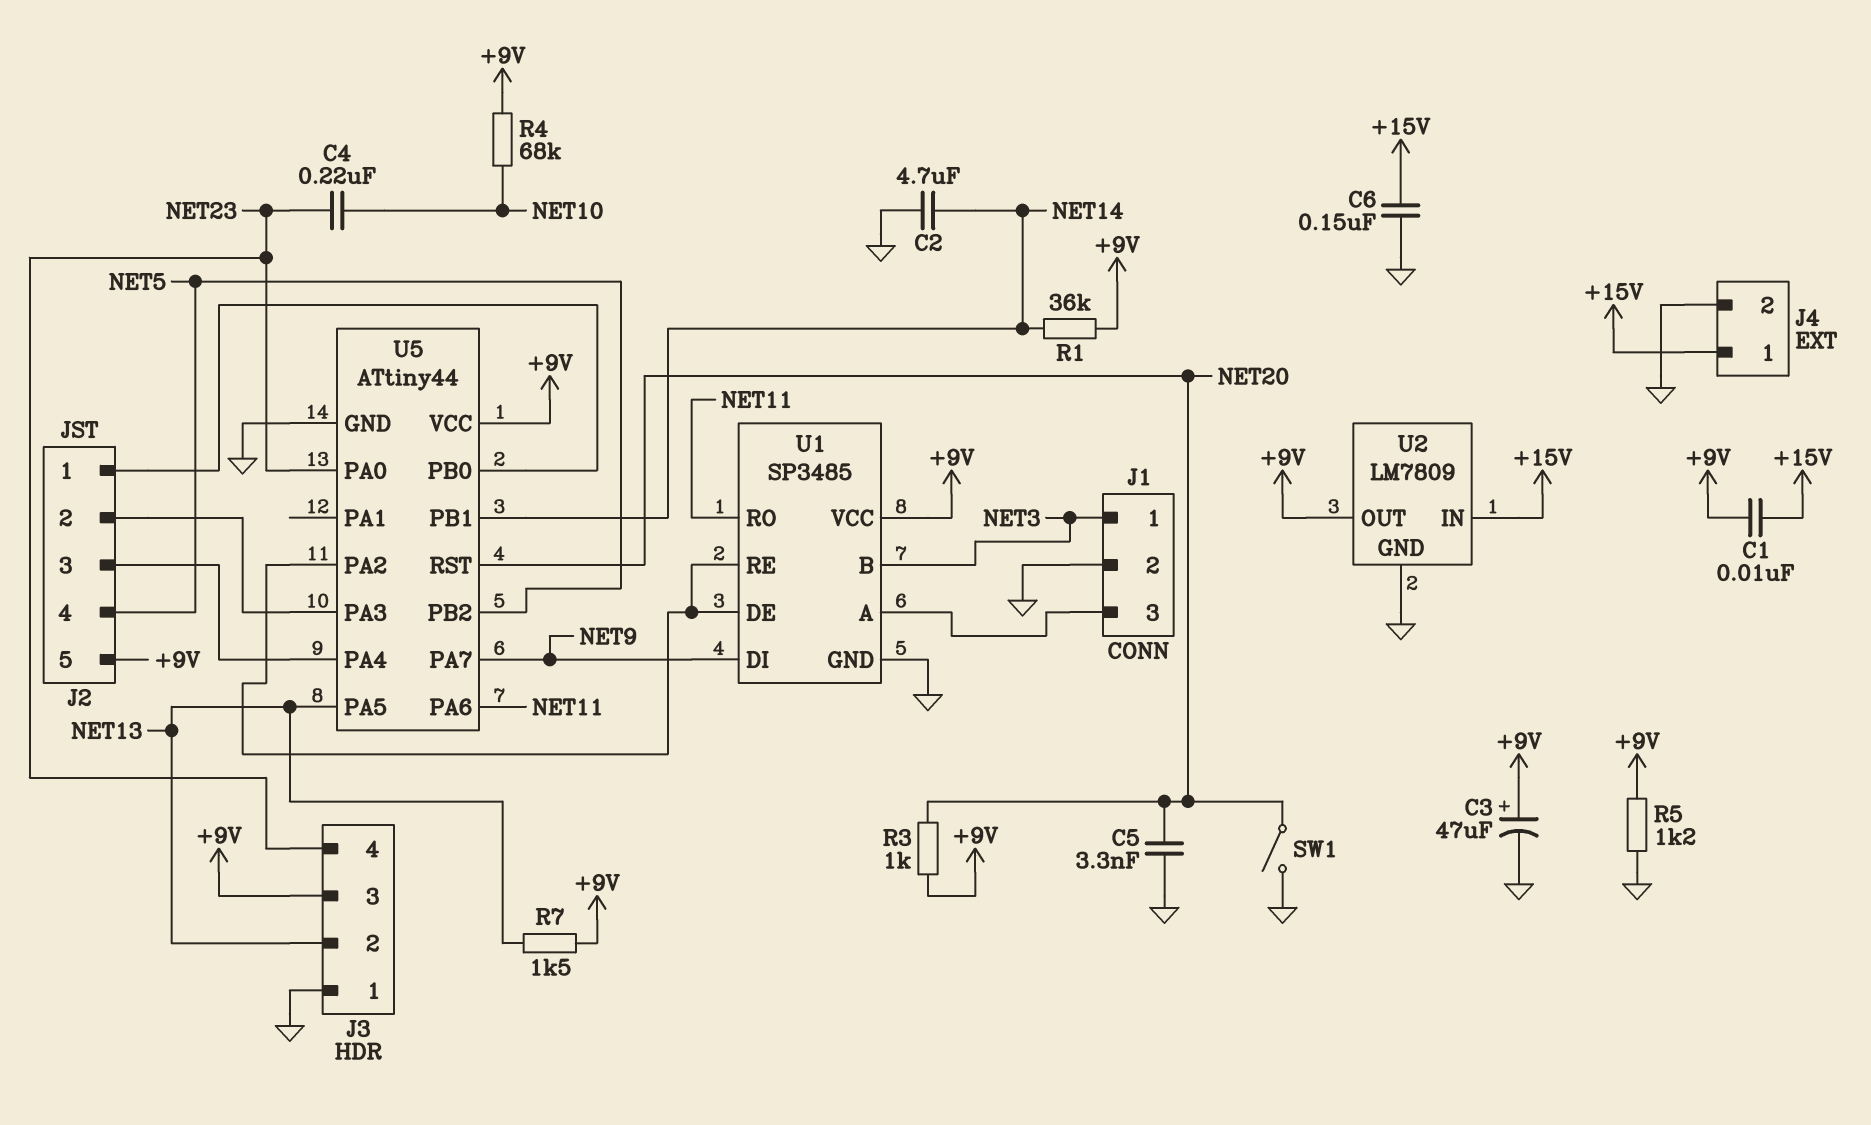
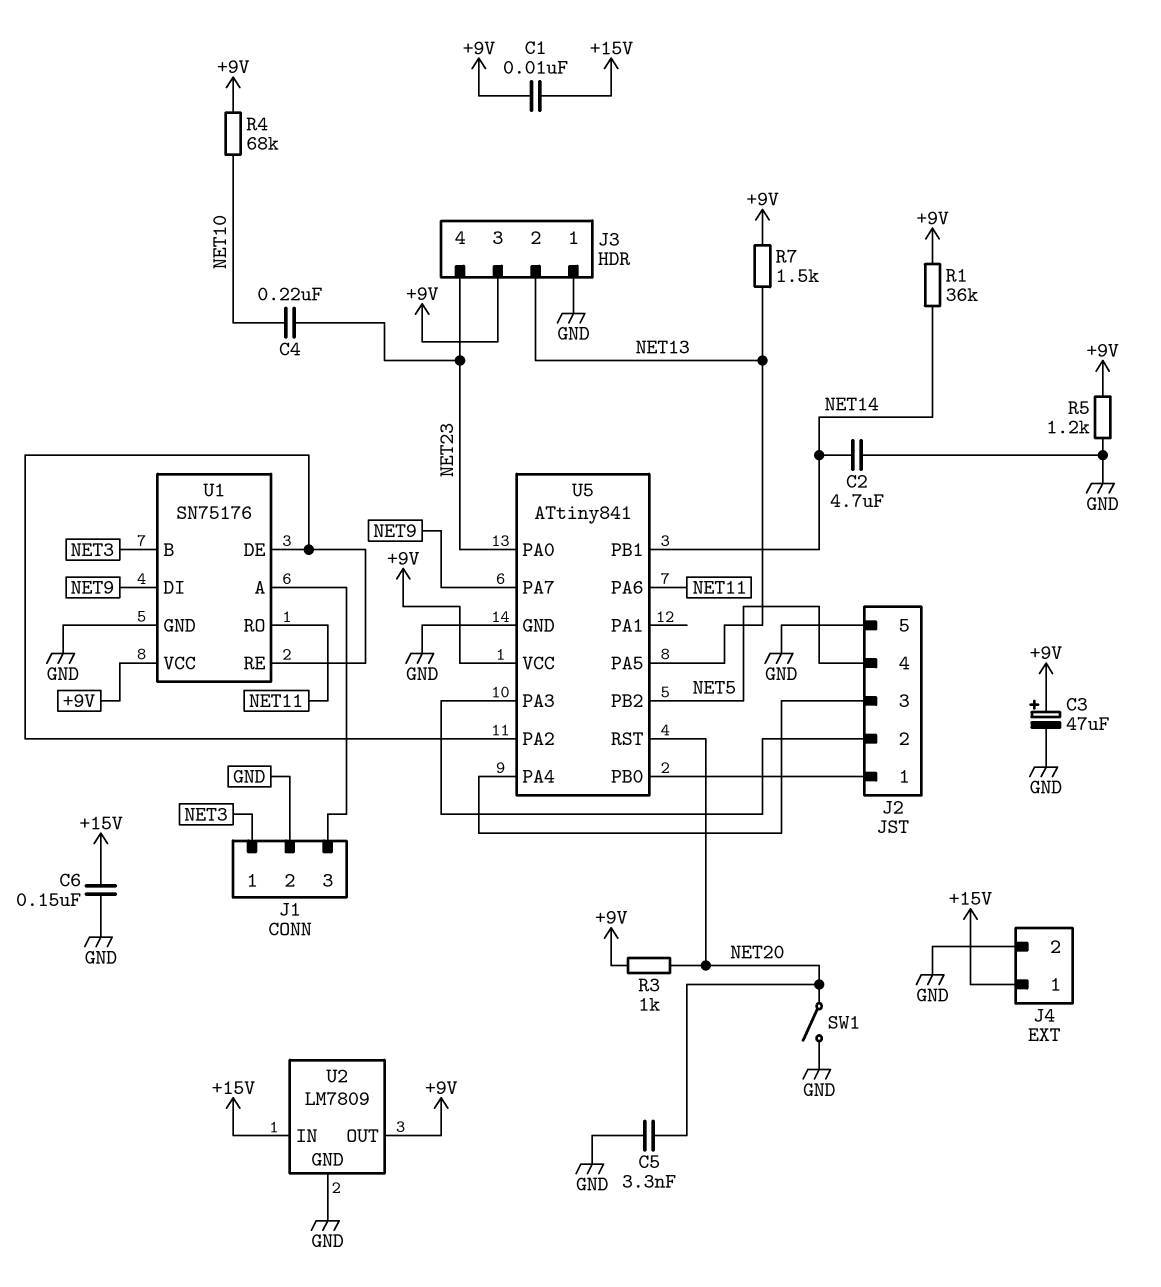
J2 pin 5: +9V -> GND
U1: SP3485 -> SN75176
U5: ATtiny44 -> ATtiny841

